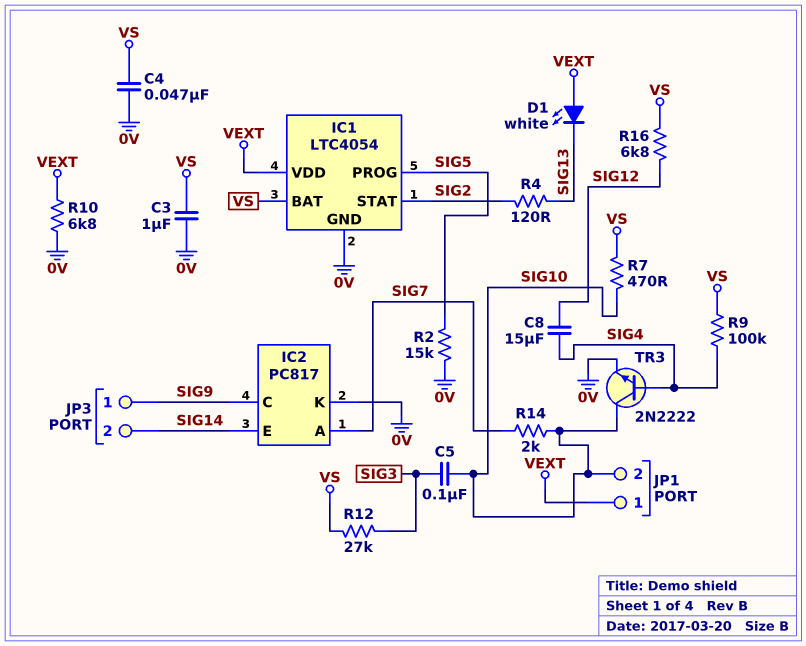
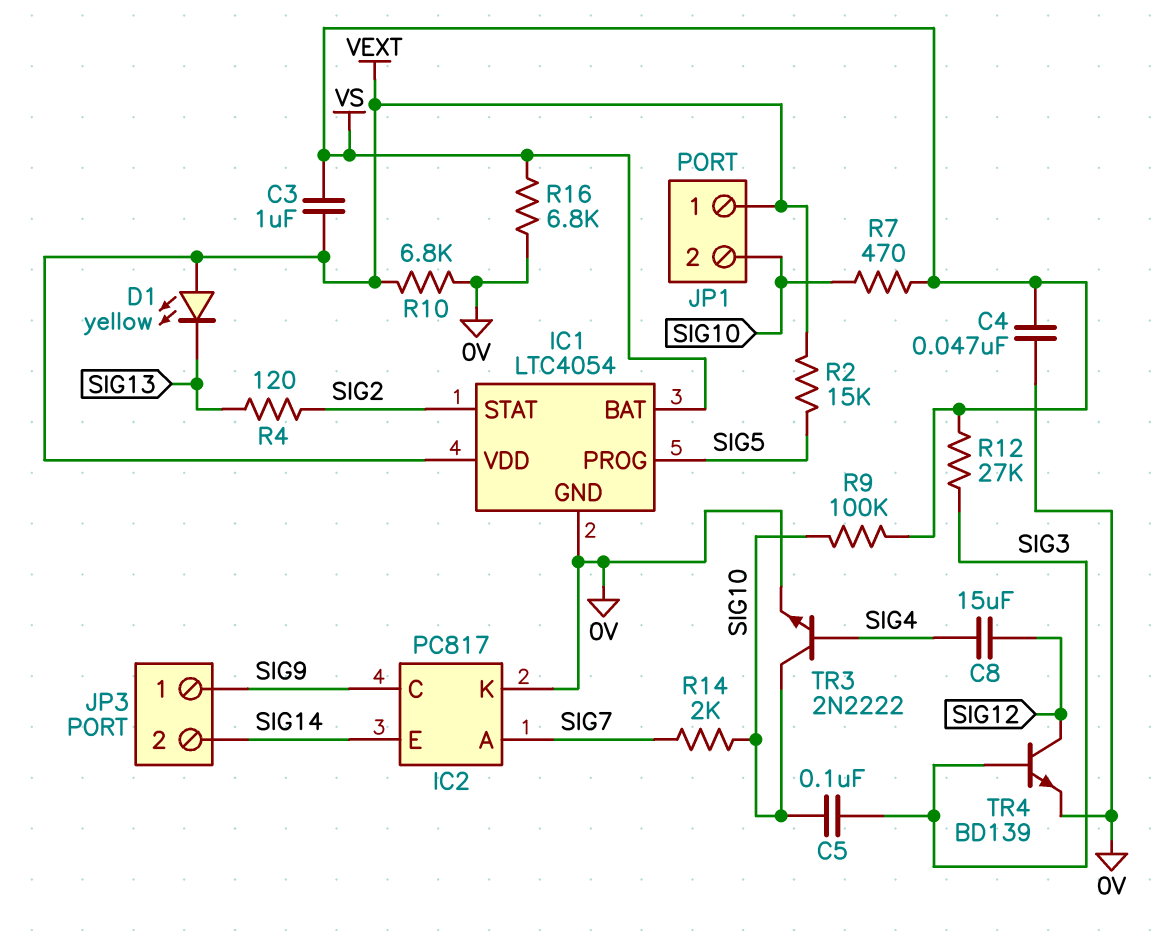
C3: 1uF (0V, VS) -> 1uF (VEXT, VS)
D1: LED white (A VEXT, K SIG13) -> LED yellow (A VEXT, K SIG13)
R2: 15k (0V, SIG5) -> 15k (SIG5, VEXT)
R9: 100k (SIG4, VS) -> 100k (SIG10, VS)
R16: 6.8k (SIG12, VS) -> 6.8k (0V, VS)
TR4: none -> NPN BD139 (B SIG3, C SIG12, E 0V)

